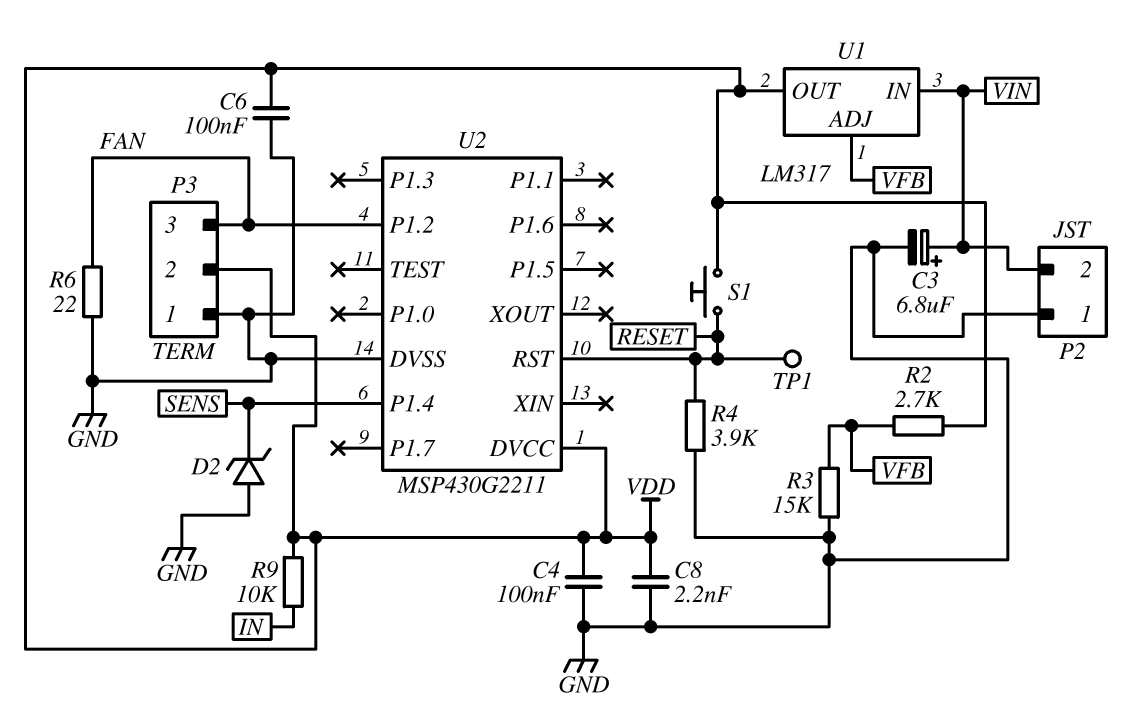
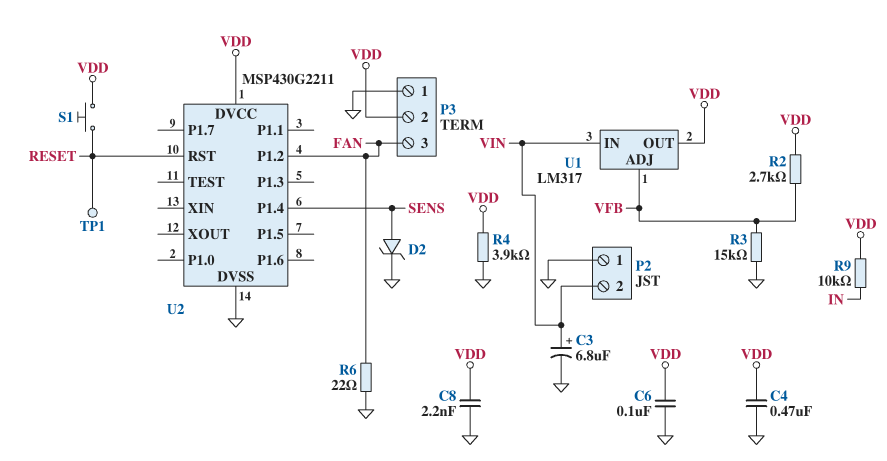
C4: 100nF (GND, VDD) -> 470nF (GND, VDD)
D2: zener (A GND, K SENS) -> zener (A SENS, K GND)
R4: 3.9k (GND, RESET) -> 3.9k (GND, VDD)

